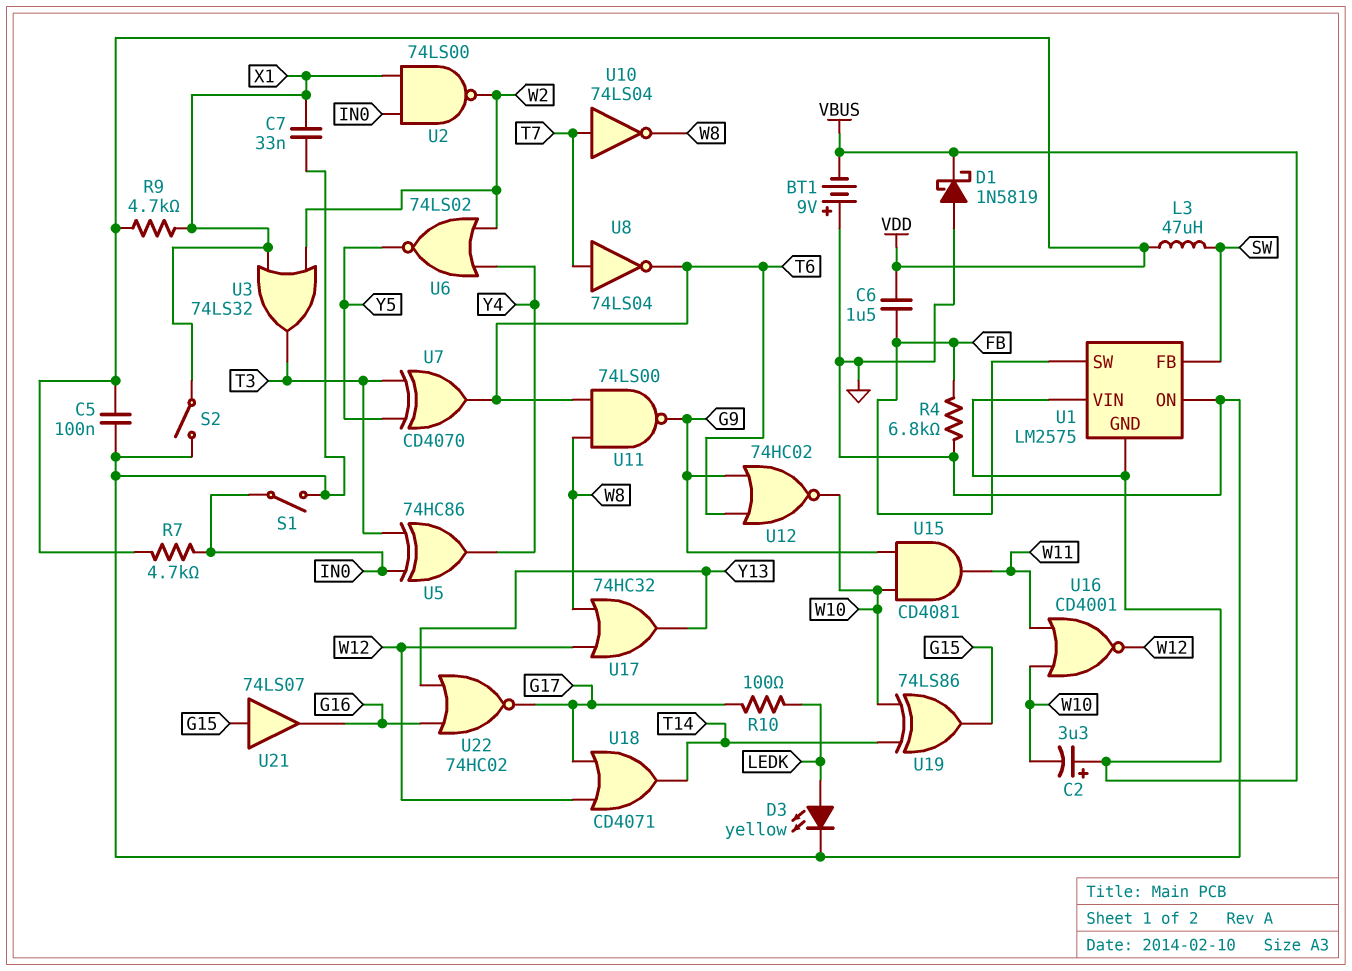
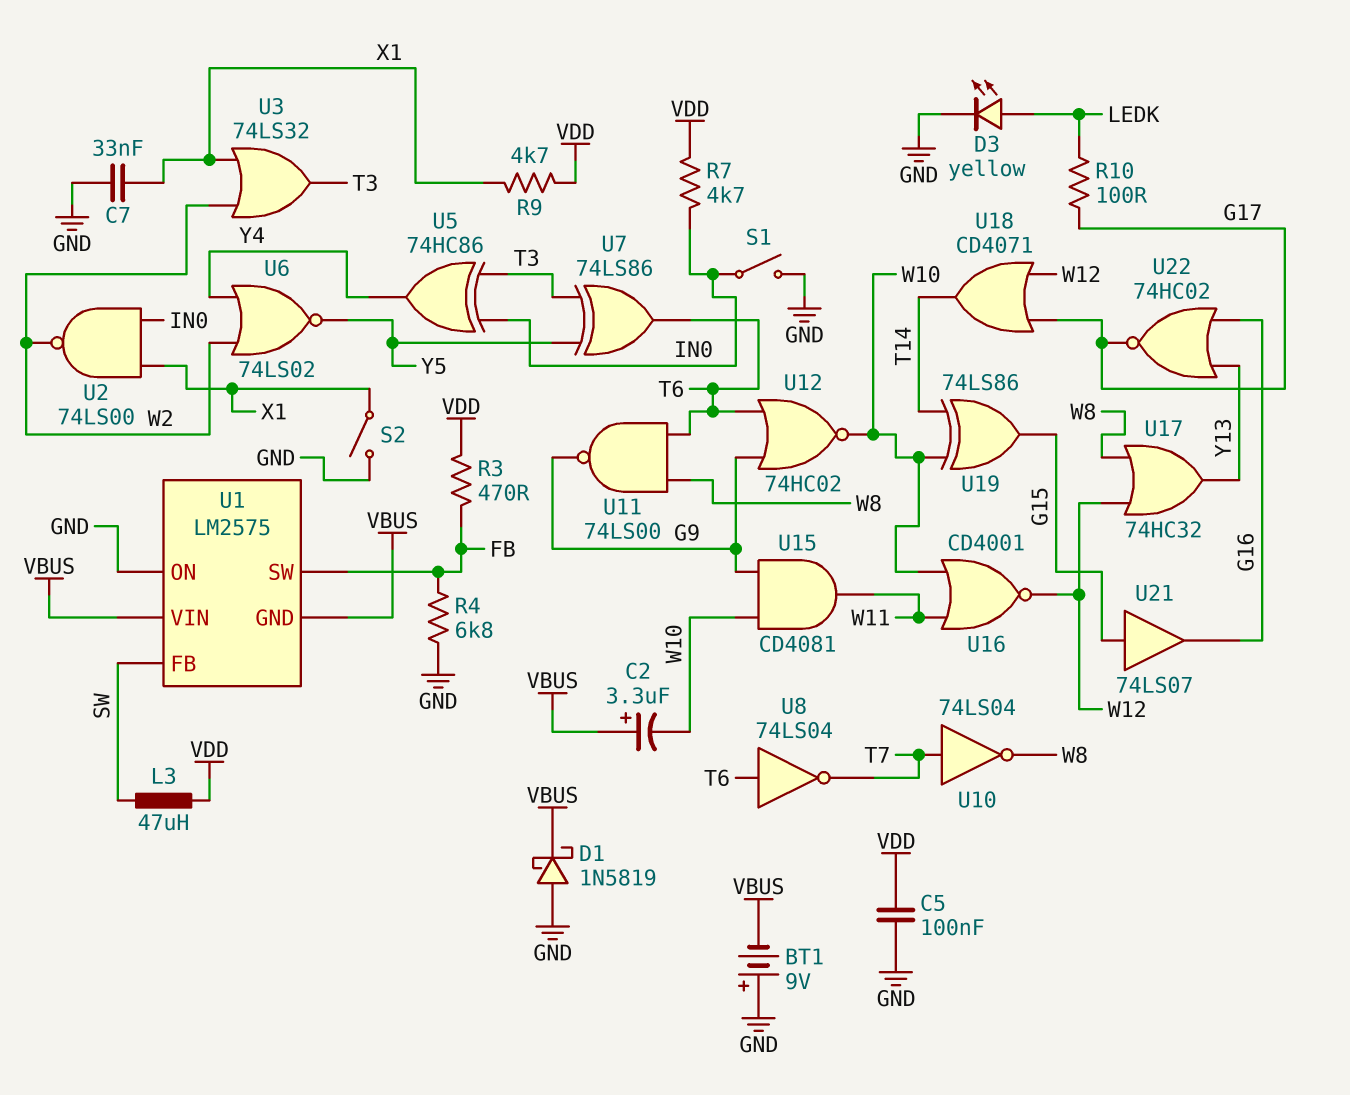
C6: 1.5uF (FB, VDD) -> none
R3: none -> 470 (FB, VDD)
U7: XOR CD4070 (in T3, in Y5, out T6) -> XOR 74LS86 (in T3, in Y5, out T6)
U8: NOT 74LS04 (in T7, out T6) -> NOT 74LS04 (in T6, out T7)

